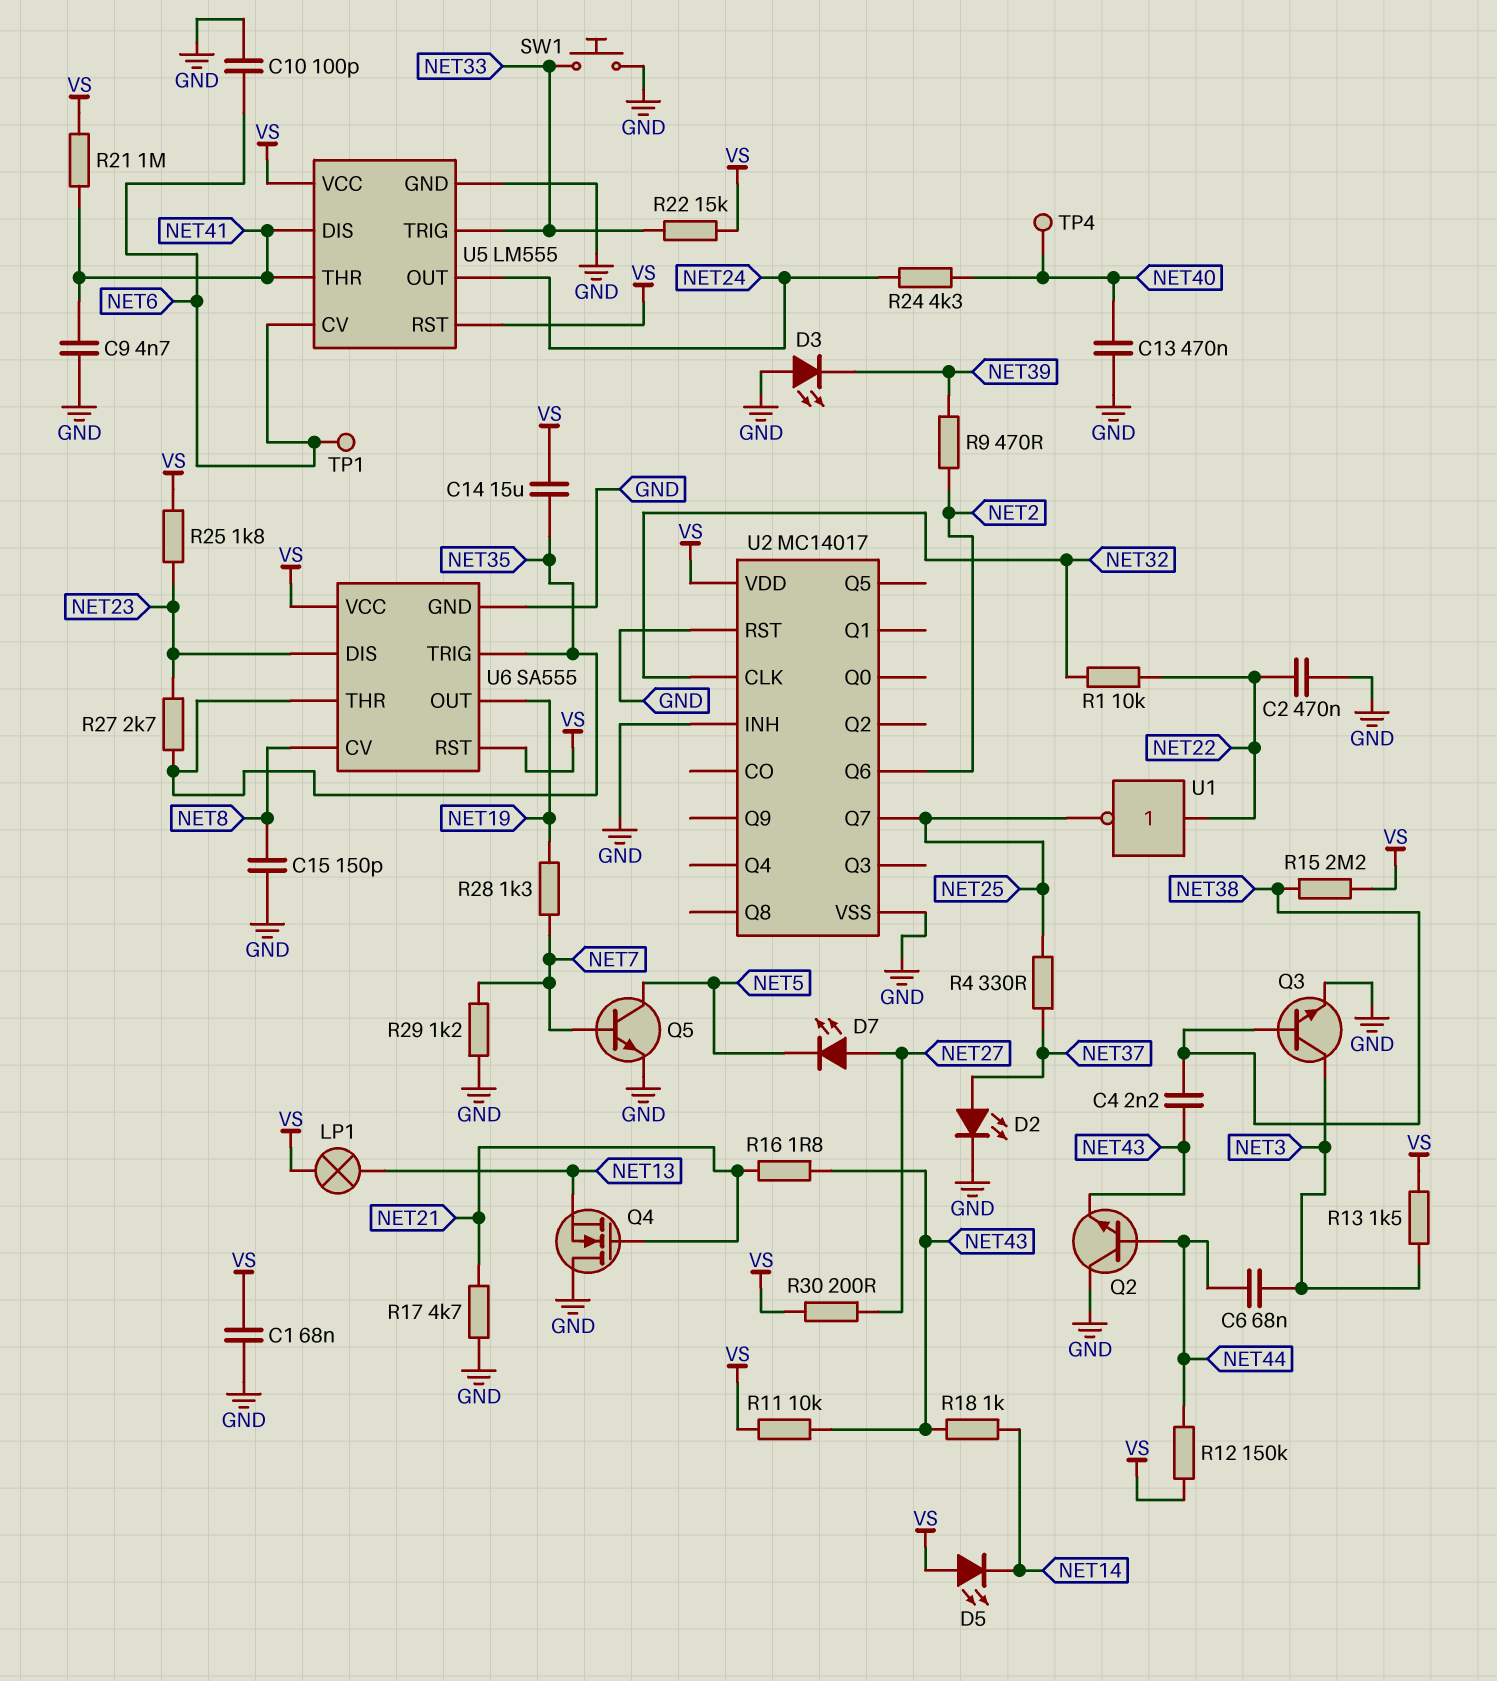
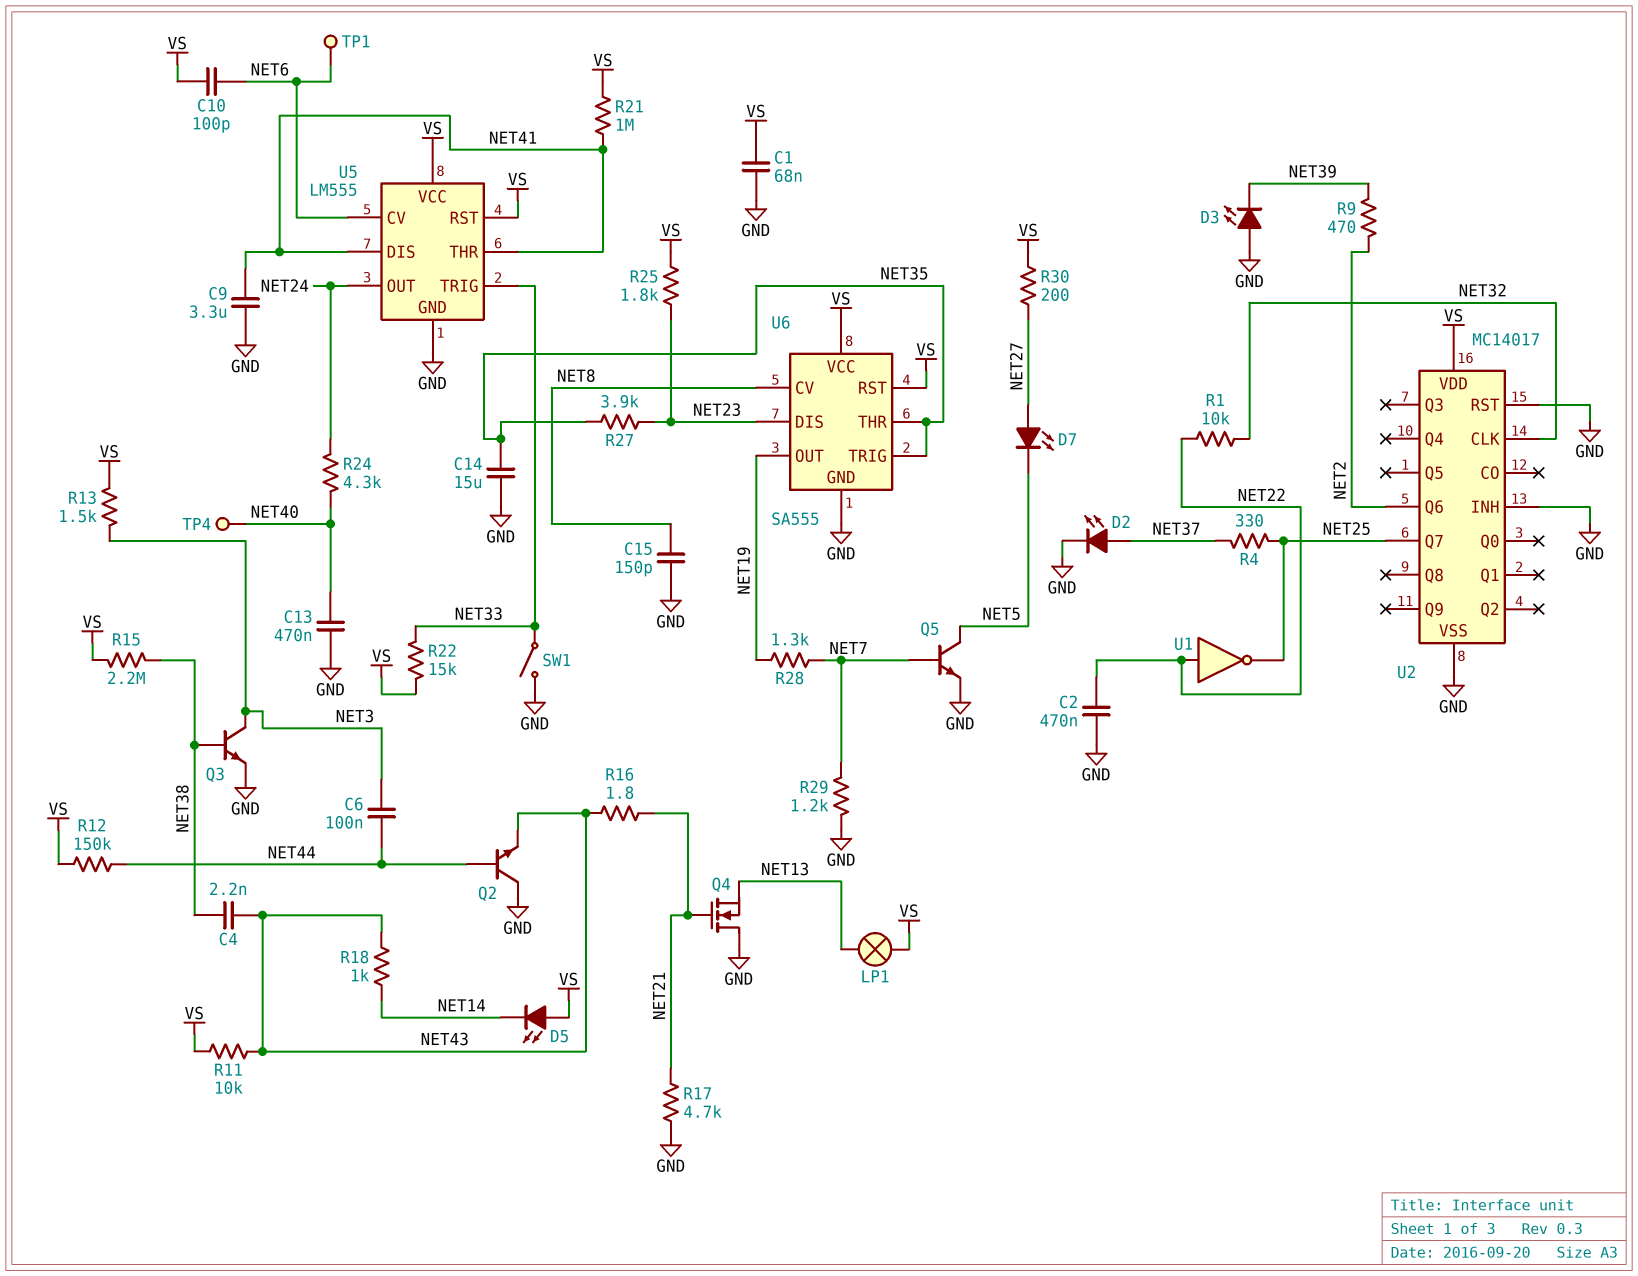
C6: 68nF (NET3, NET44) -> 100nF (NET3, NET44)
C9: 4.7nF (GND, NET41) -> 3.3uF (GND, NET41)
C10: 100pF (GND, NET6) -> 100pF (NET6, VS)
C14: 15uF (NET35, VS) -> 15uF (GND, NET35)
R27: 2.7k (NET23, NET35) -> 3.9k (NET23, NET35)
SW1: button (GND, NET33) -> switch (GND, NET33)

